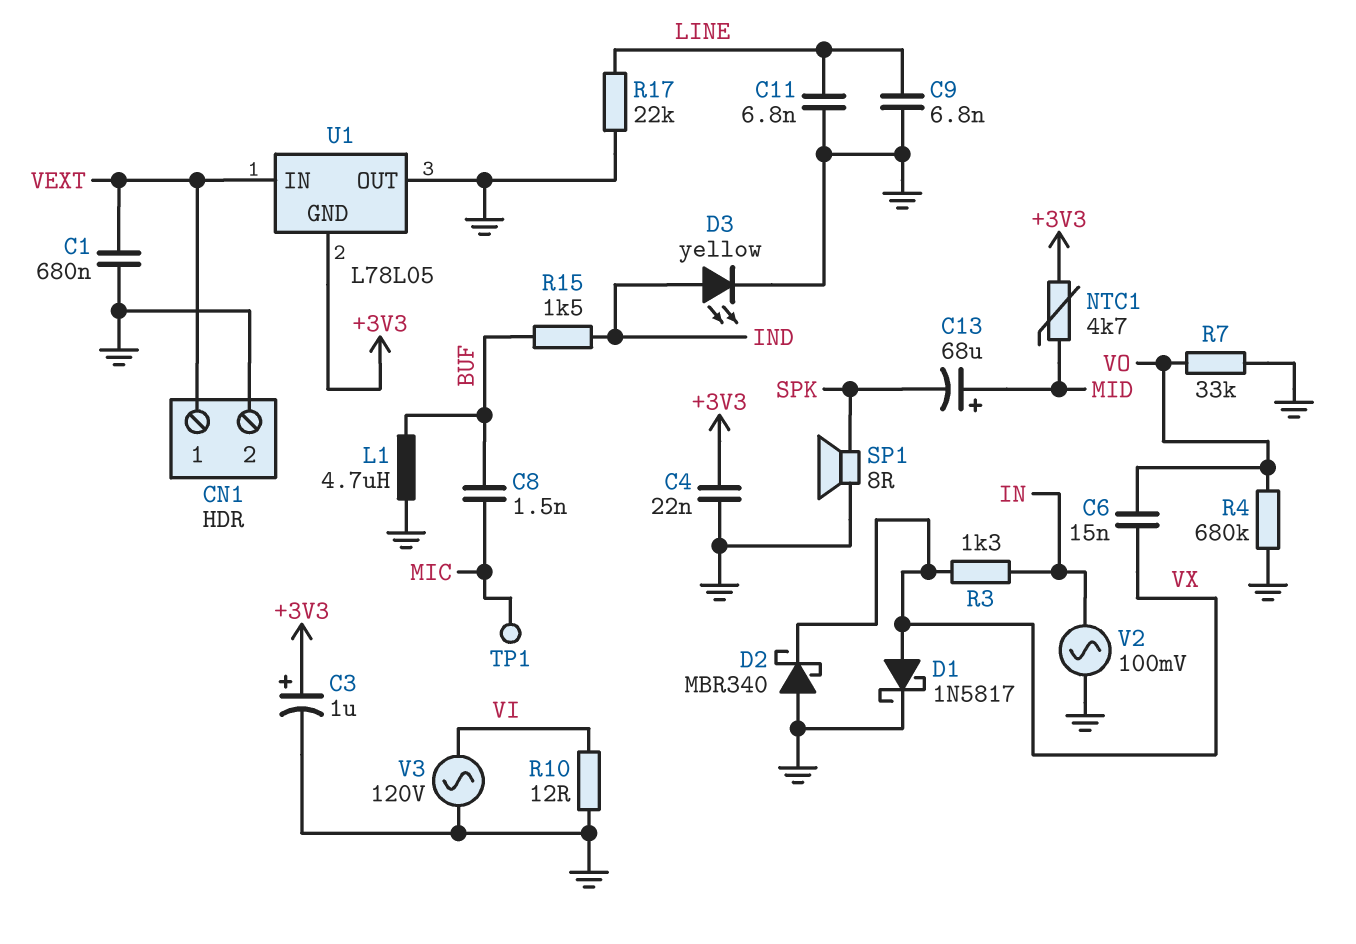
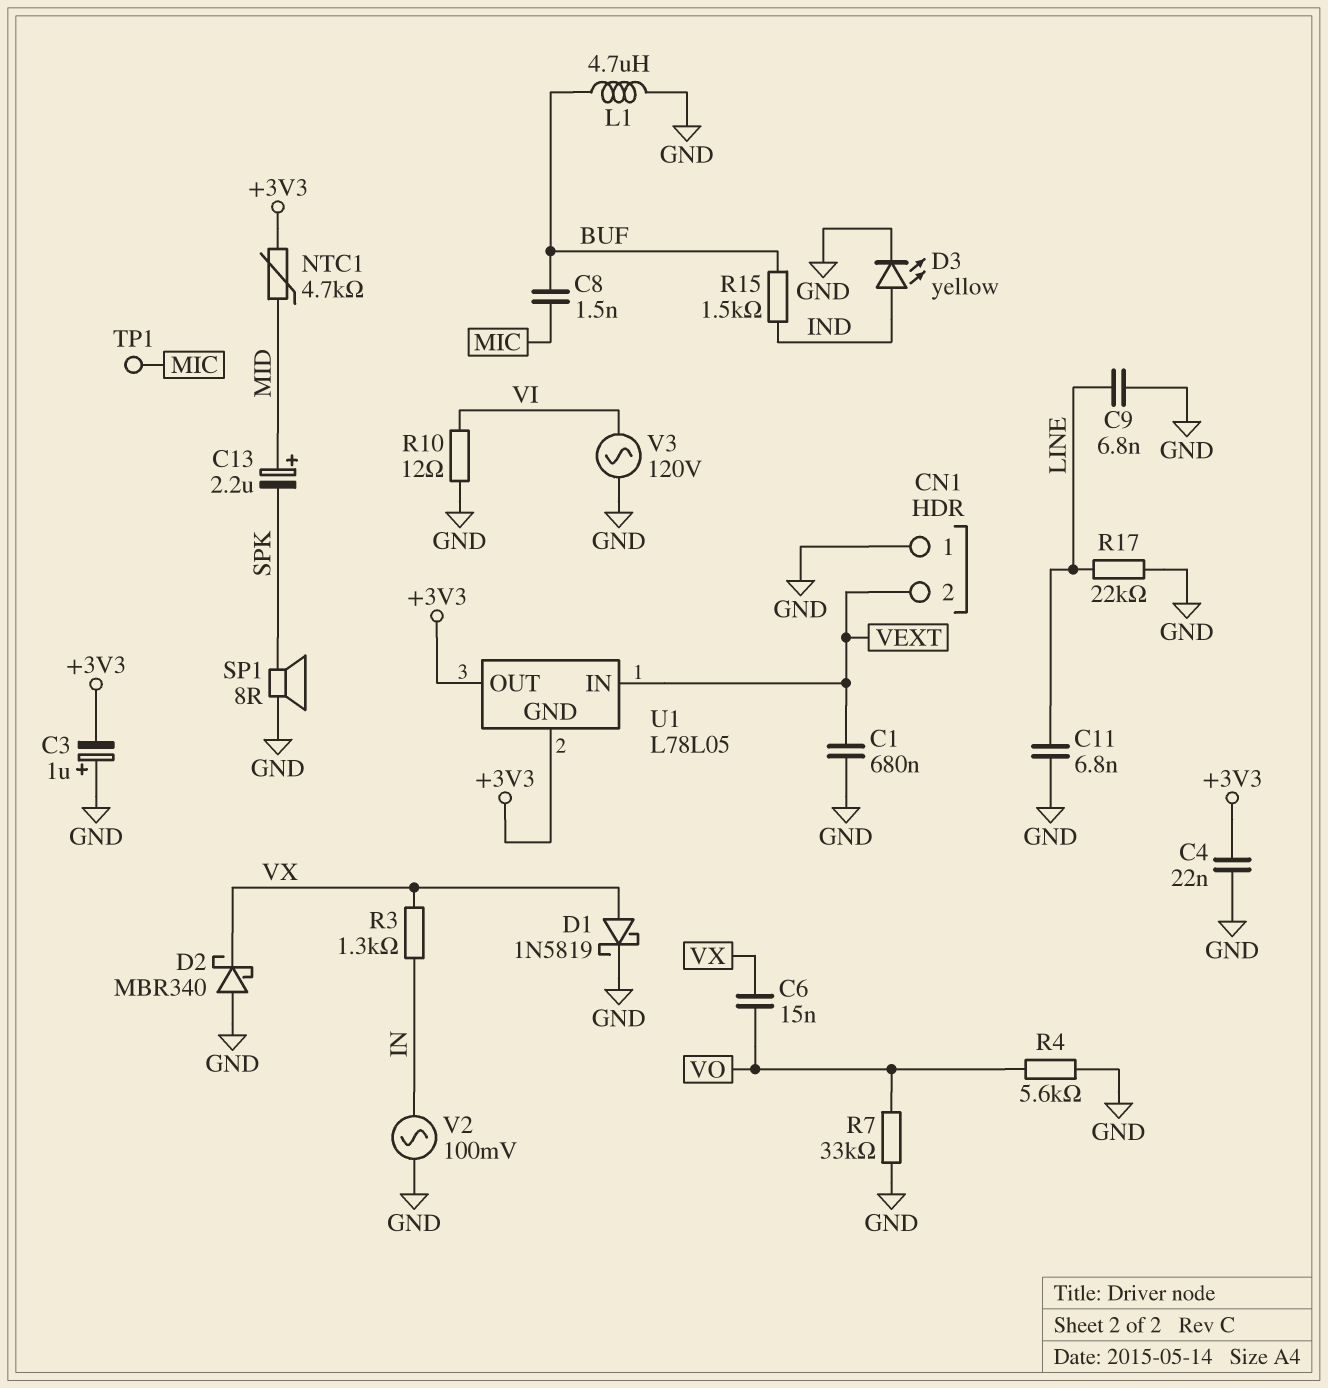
C3: 1uF (plus +3V3, minus GND) -> 1uF (plus GND, minus +3V3)
C13: 68uF (plus MID, minus SPK) -> 2.2uF (plus MID, minus SPK)
CN1 pin 1: VEXT -> GND
CN1 pin 2: GND -> VEXT
D1: schottky 1N5817 (A VX, K GND) -> schottky 1N5819 (A VX, K GND)
R4: 680k (GND, VO) -> 5.6k (GND, VO)
U1 pin OUT: GND -> +3V3

